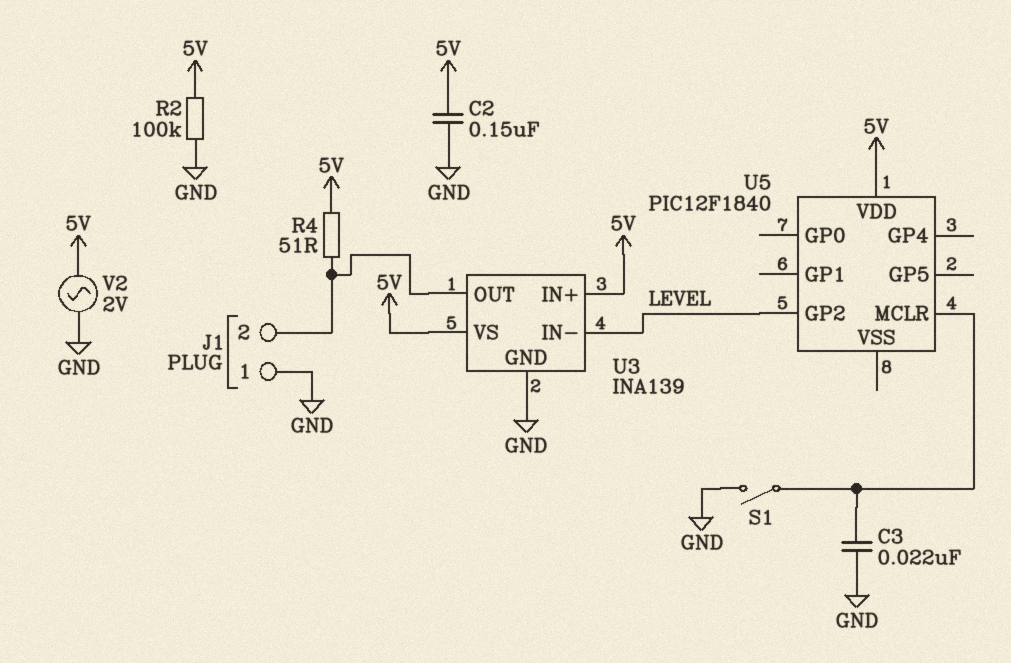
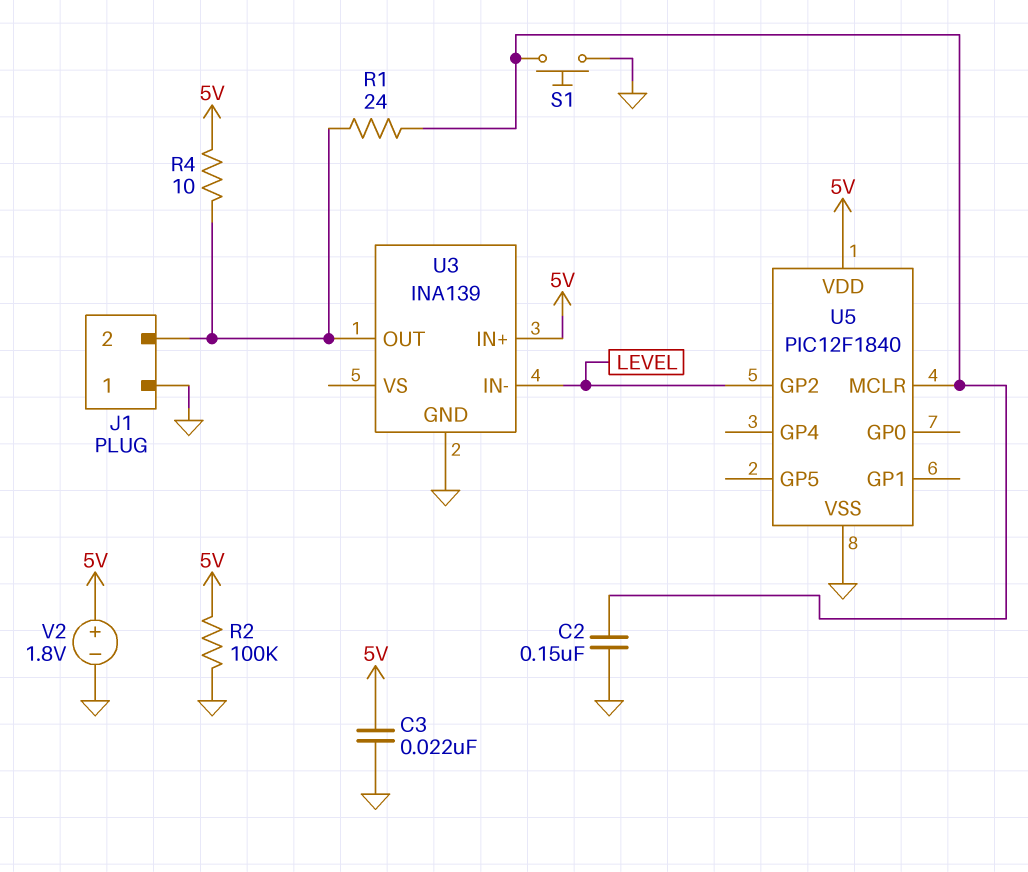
C2: 150nF (5V, GND) -> 150nF (GND, U5/MCLR)
C3: 22nF (GND, U5/MCLR) -> 22nF (5V, GND)
R1: none -> 24 (J1/2, U5/MCLR)
R4: 51 (5V, J1/2) -> 10 (5V, J1/2)
S1: switch (GND, U5/MCLR) -> button (GND, U5/MCLR)
U3 pin VS: 5V -> none
U5 pin VSS: none -> GND
V2: AC 2V (5V, GND) -> 1.8V (plus 5V, minus GND)

